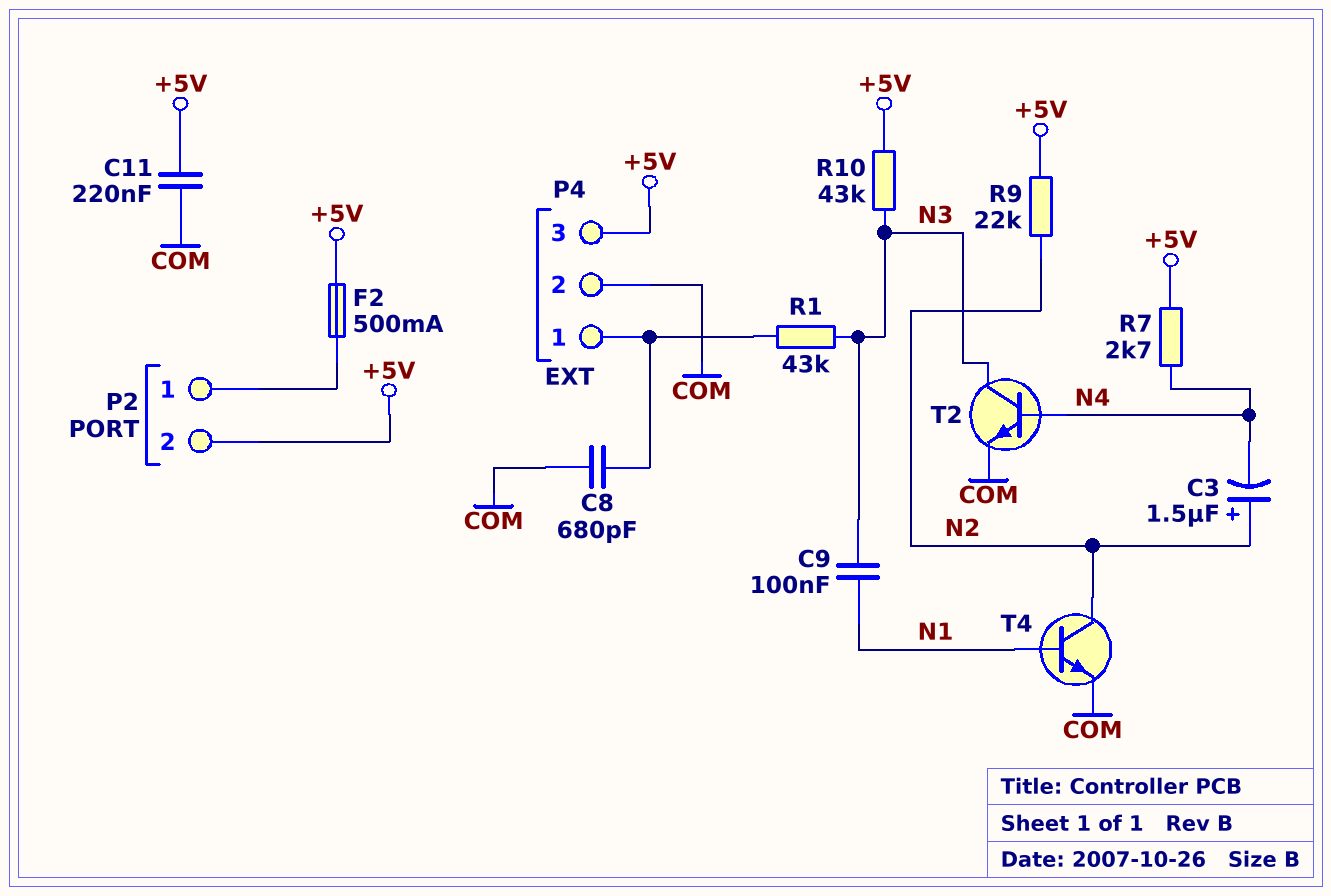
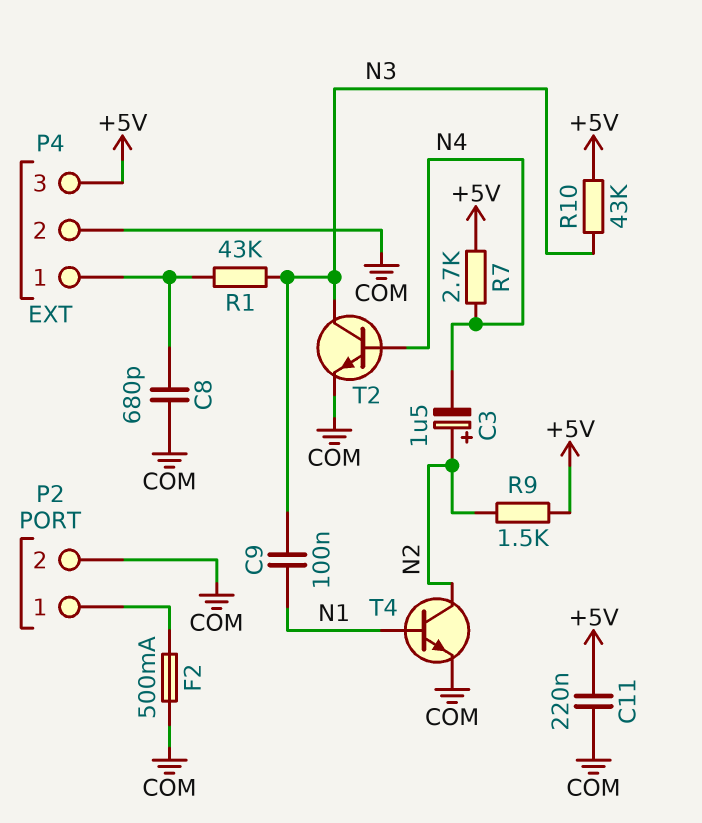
F2: 500mA (+5V, P2/1) -> 500mA (COM, P2/1)
P2 pin 2: +5V -> COM
R9: 22k (+5V, N2) -> 1.5k (+5V, N2)

